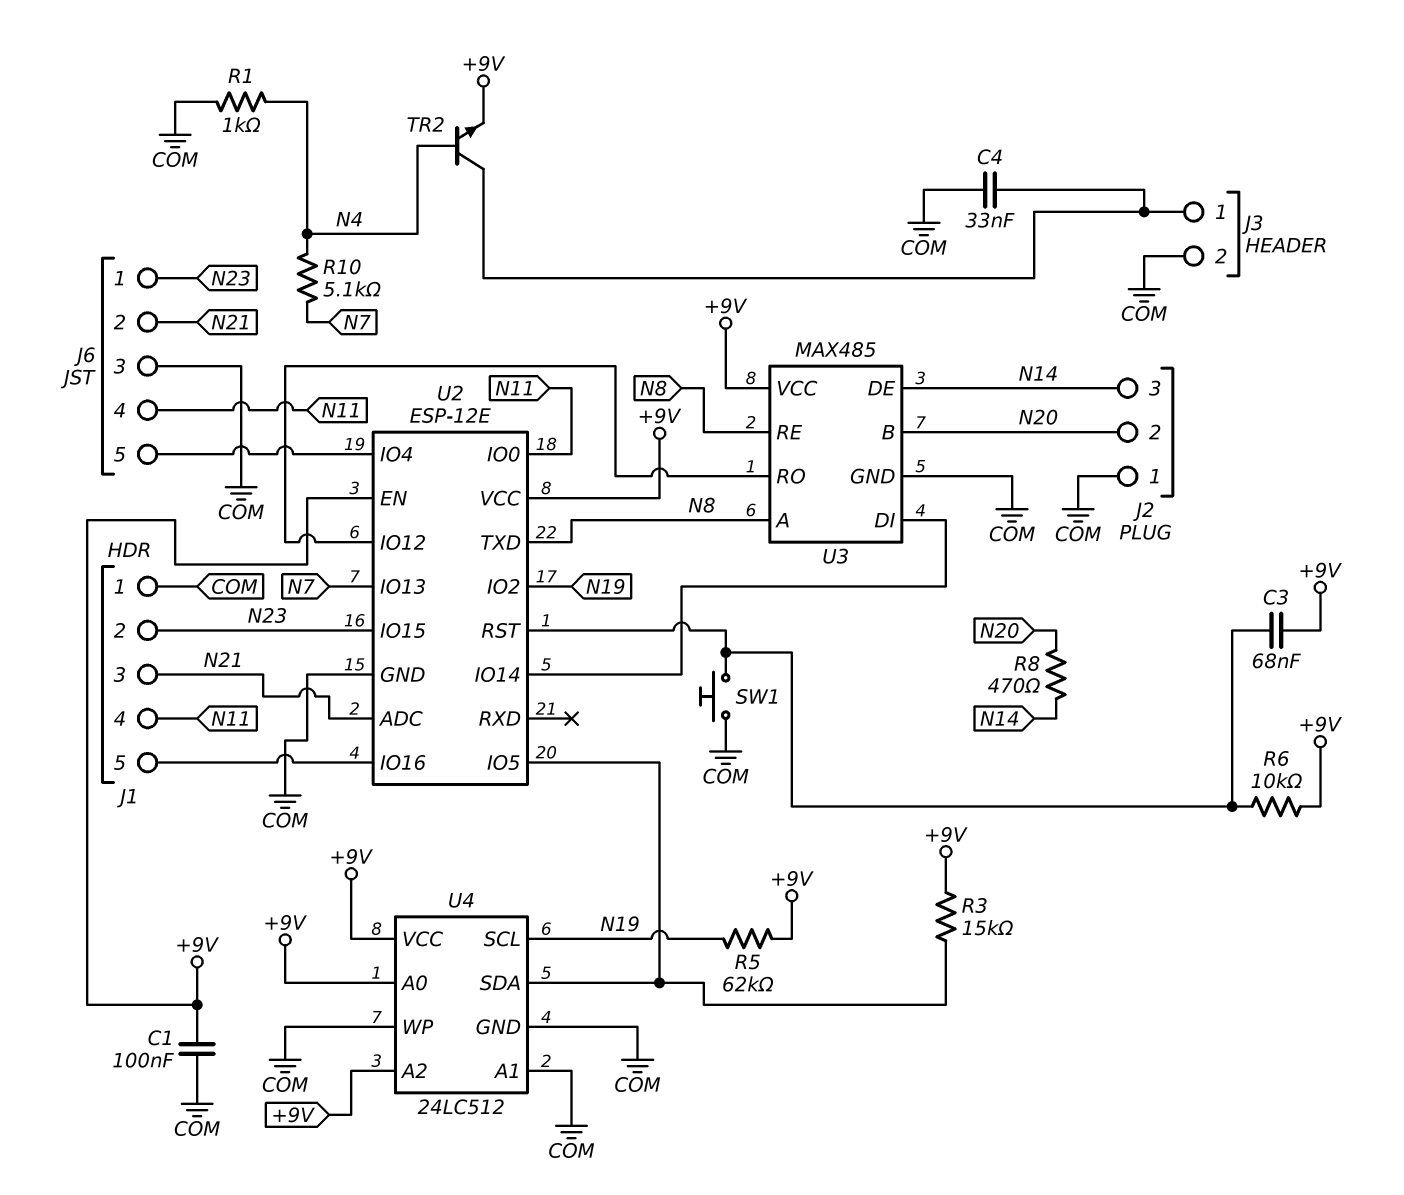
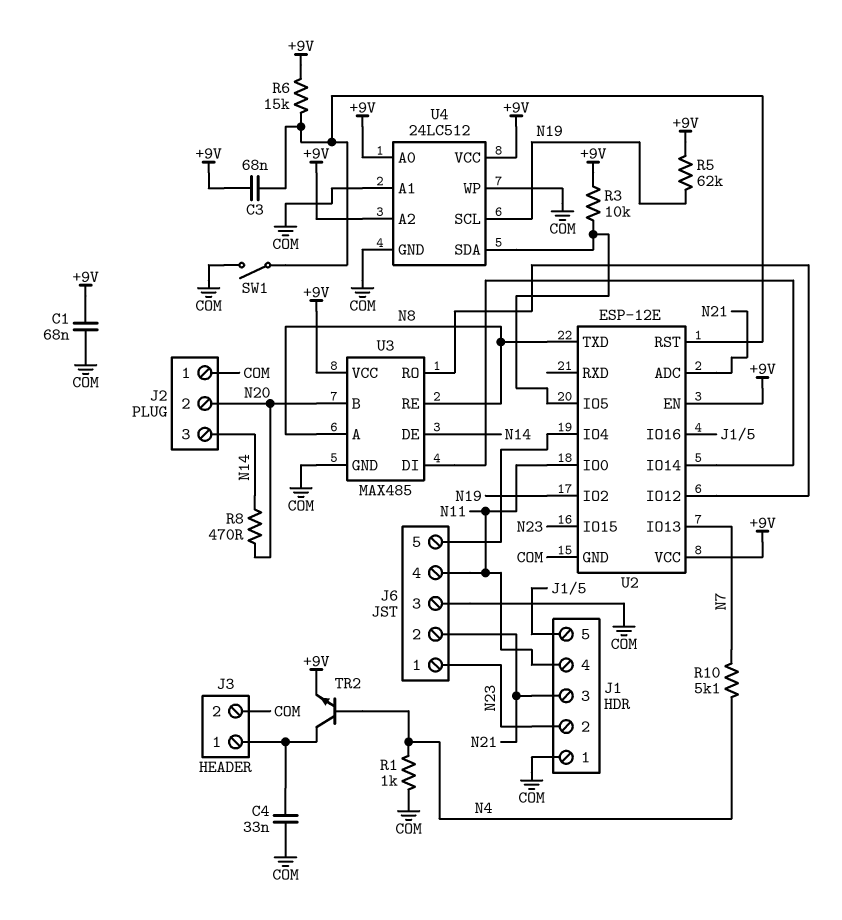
C1: 100nF (+9V, COM) -> 68nF (+9V, COM)
R3: 15k (+9V, U2/IO5) -> 10k (+9V, U2/IO5)
R6: 10k (+9V, U2/RST) -> 15k (+9V, U2/RST)
SW1: button (COM, U2/RST) -> switch (COM, U2/RST)

